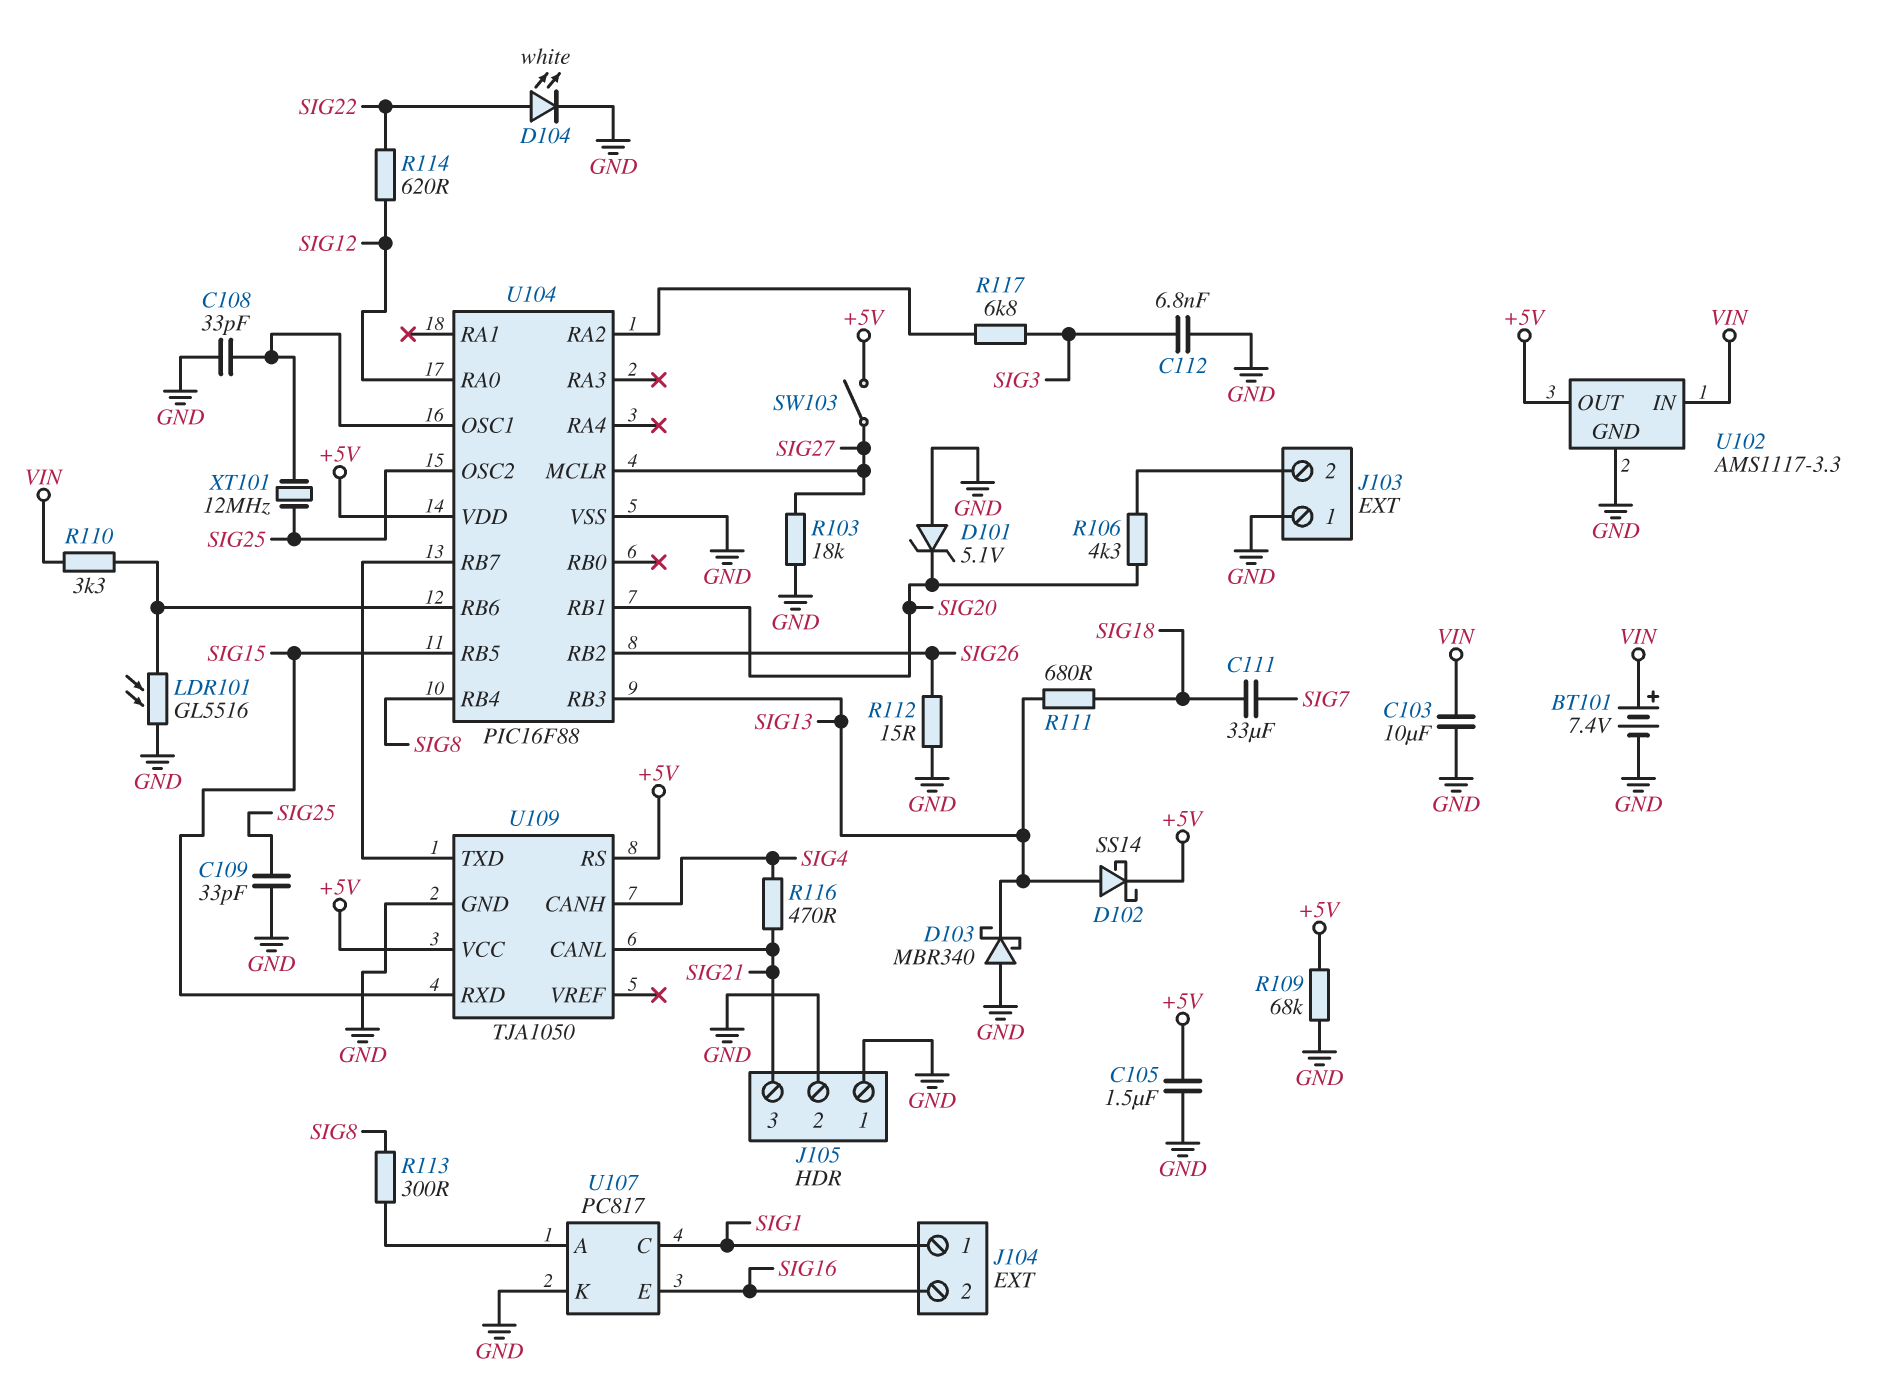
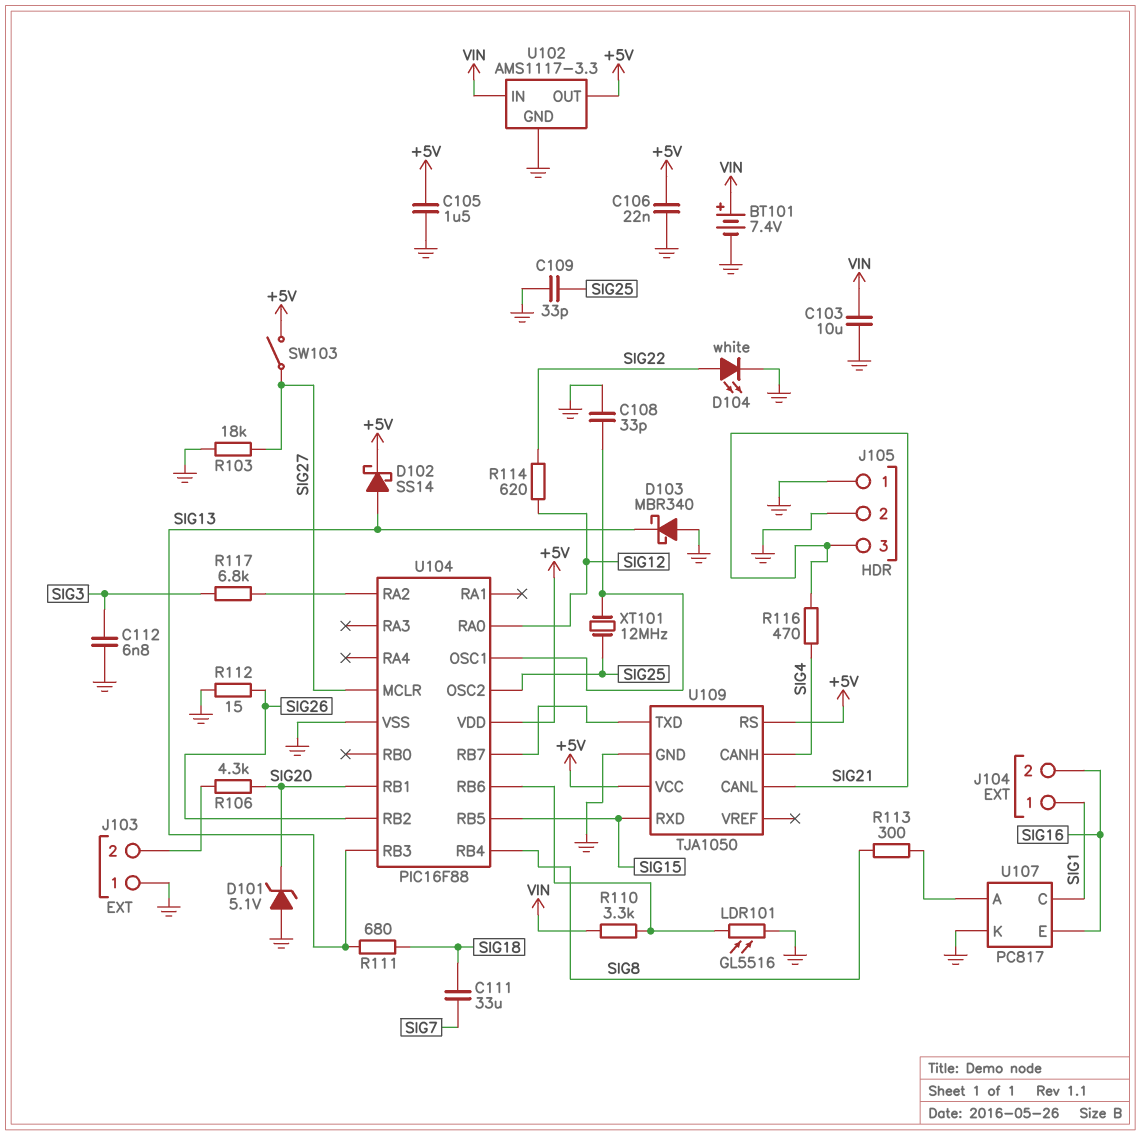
C106: none -> 22nF (+5V, GND)
R109: 68k (+5V, GND) -> none

